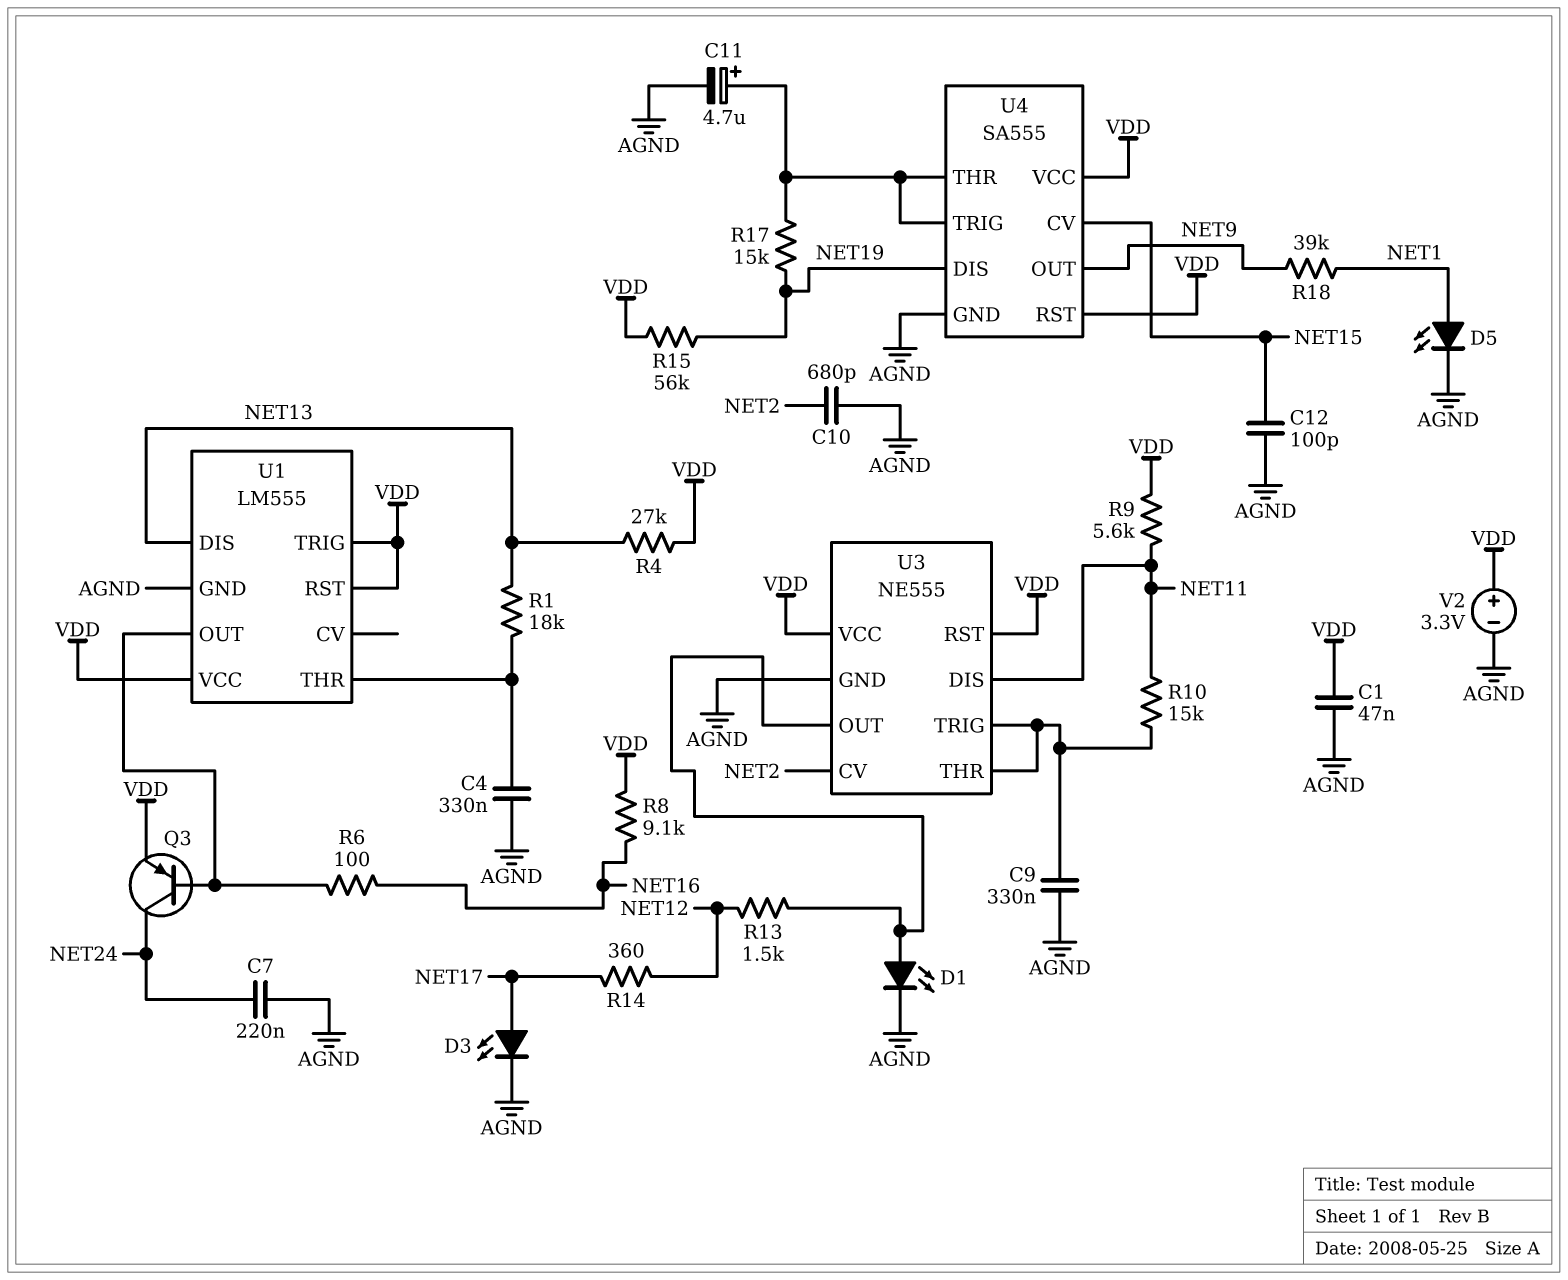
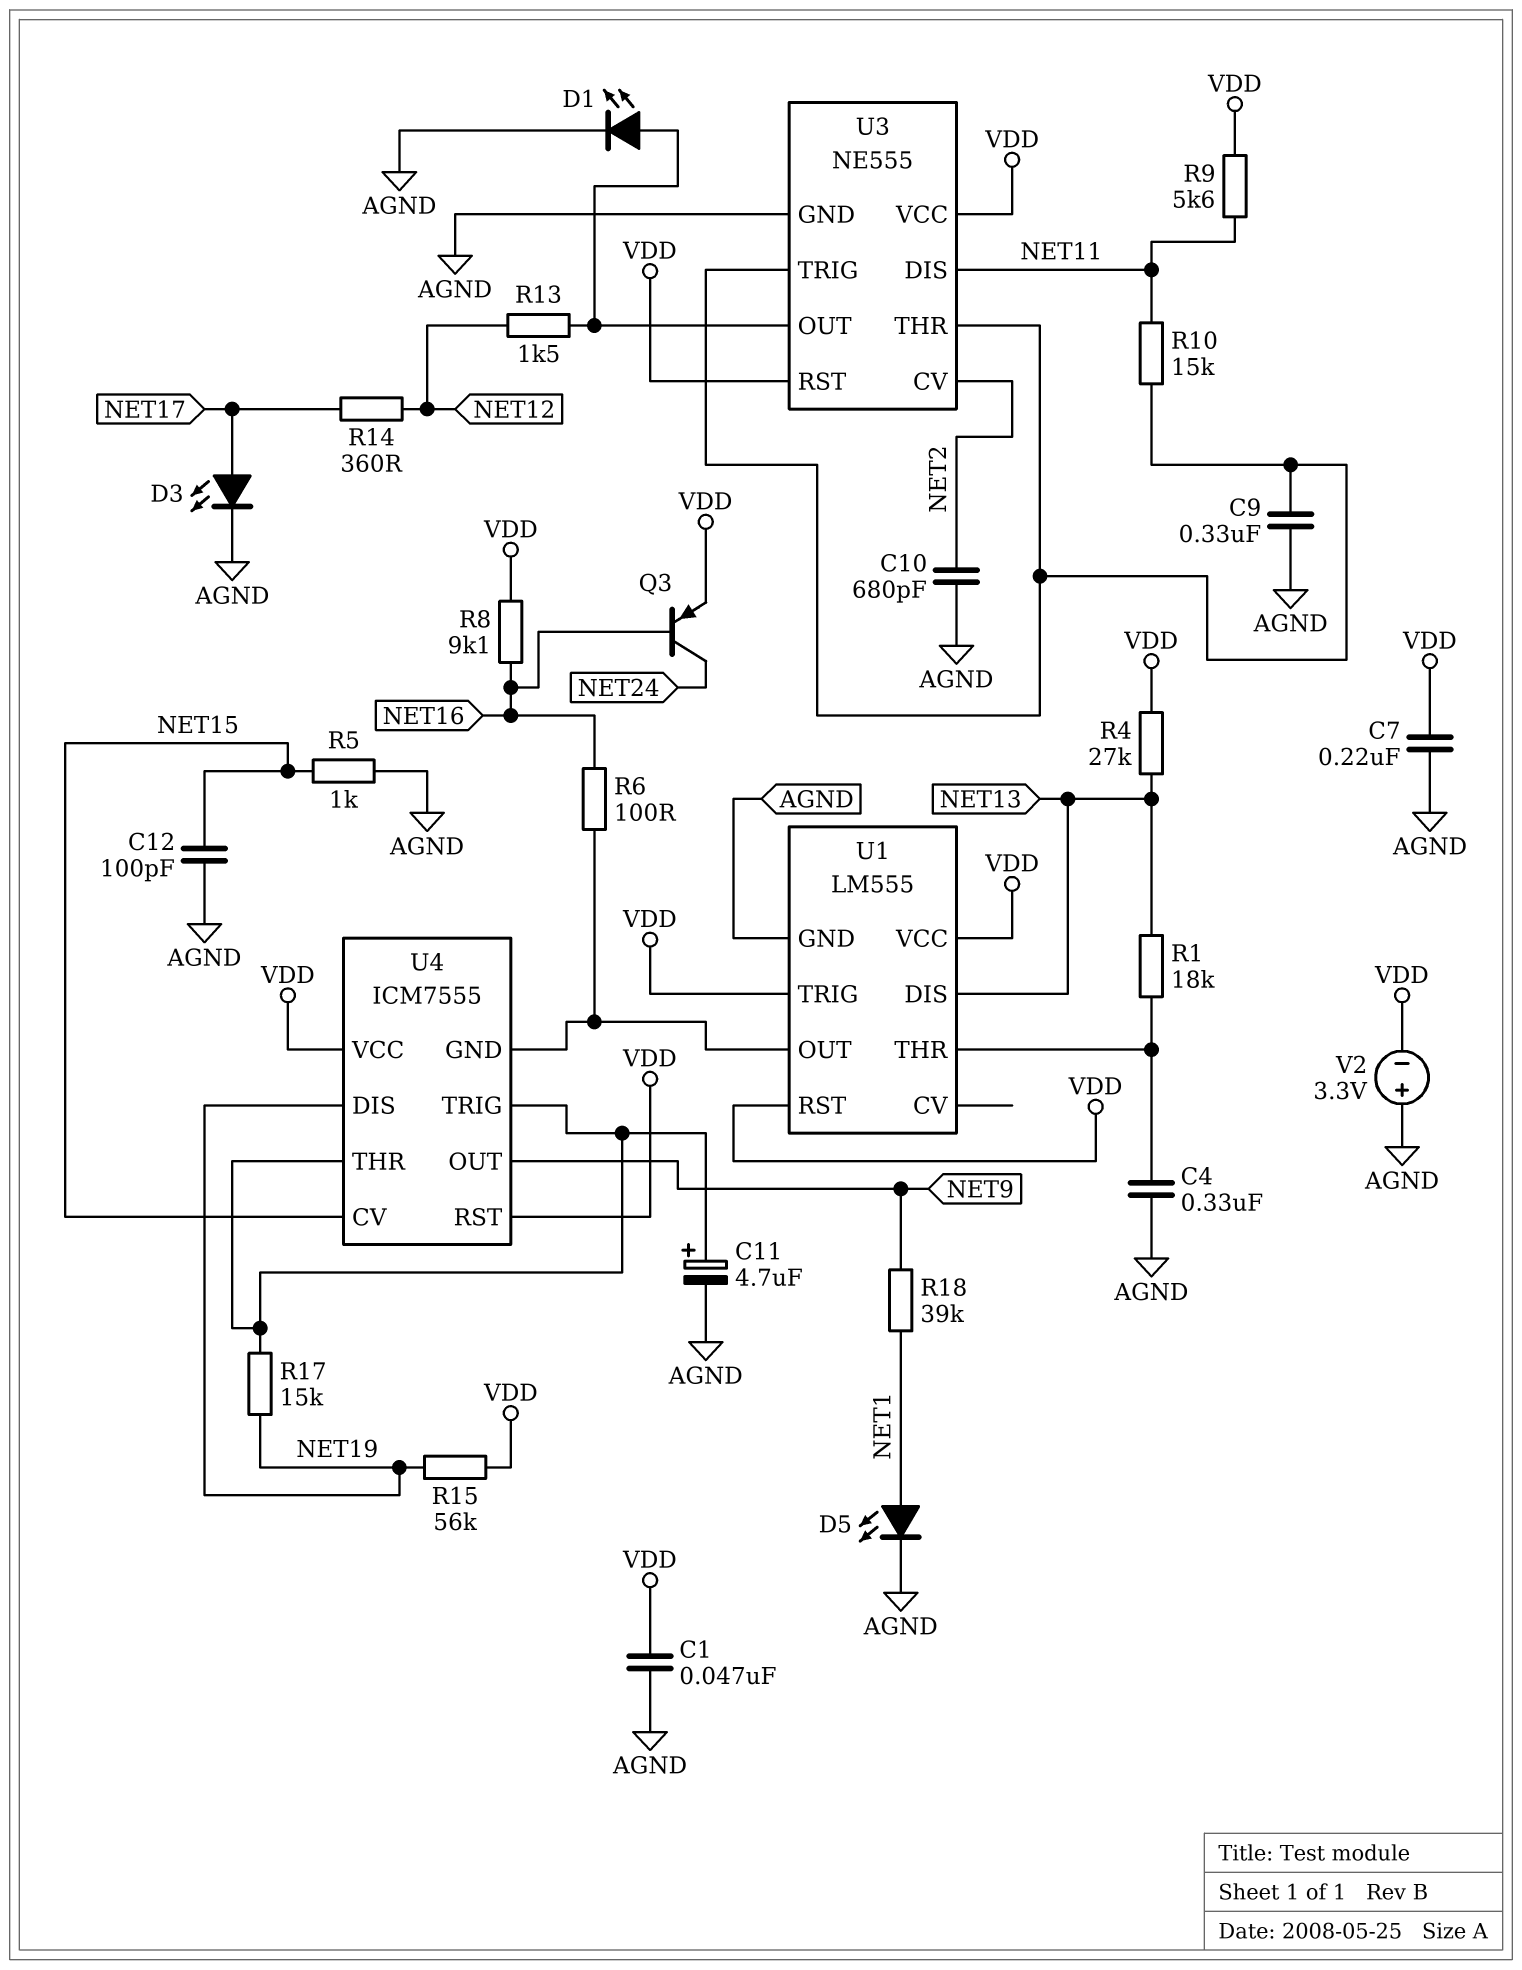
C7: 220nF (AGND, NET24) -> 220nF (AGND, VDD)
Q3: PNP (B U1/OUT, C NET24, E VDD) -> PNP (B NET16, C NET24, E VDD)
R5: none -> 1k (AGND, NET15)
U4: SA555 -> ICM7555
U4 pin GND: AGND -> U1/OUT
V2: 3.3V (plus VDD, minus AGND) -> 3.3V (plus AGND, minus VDD)

